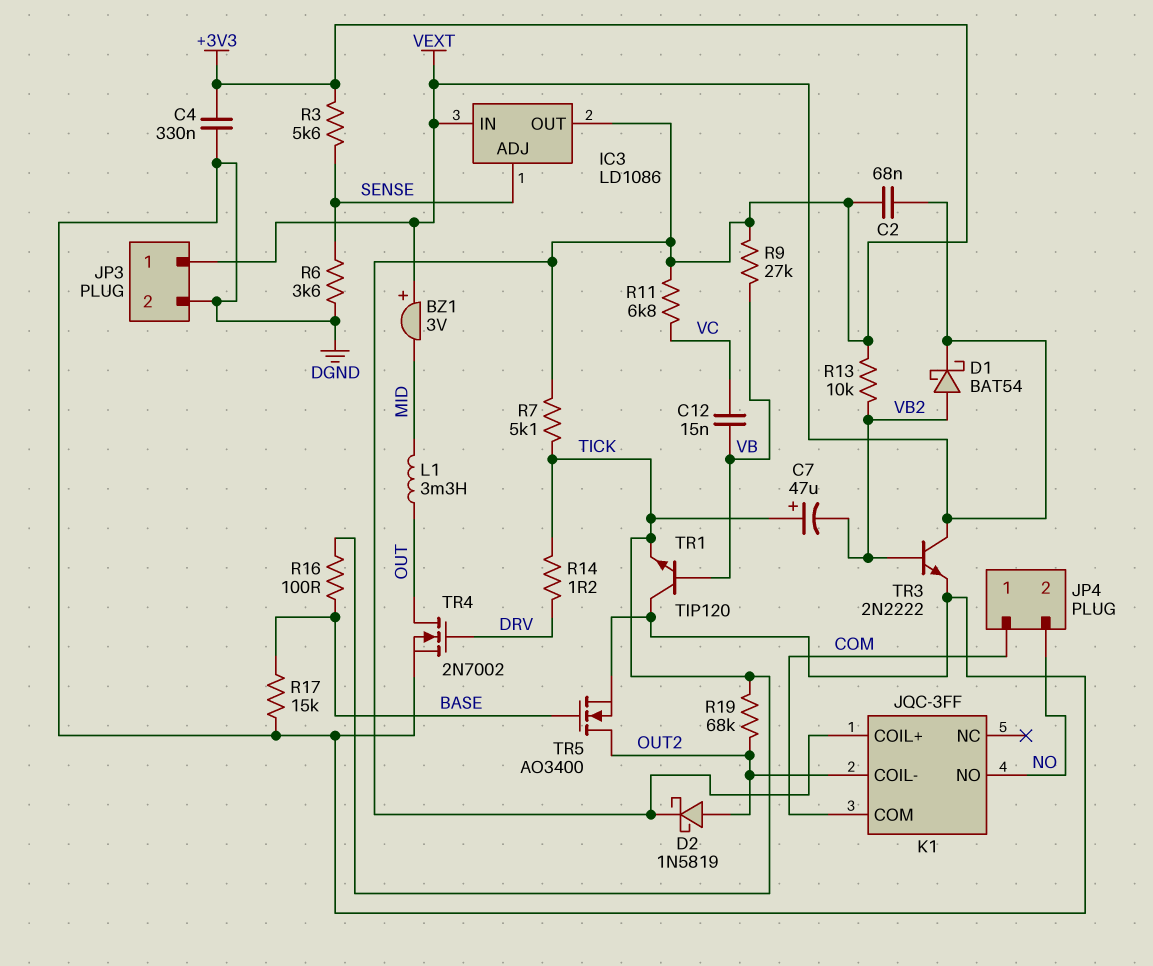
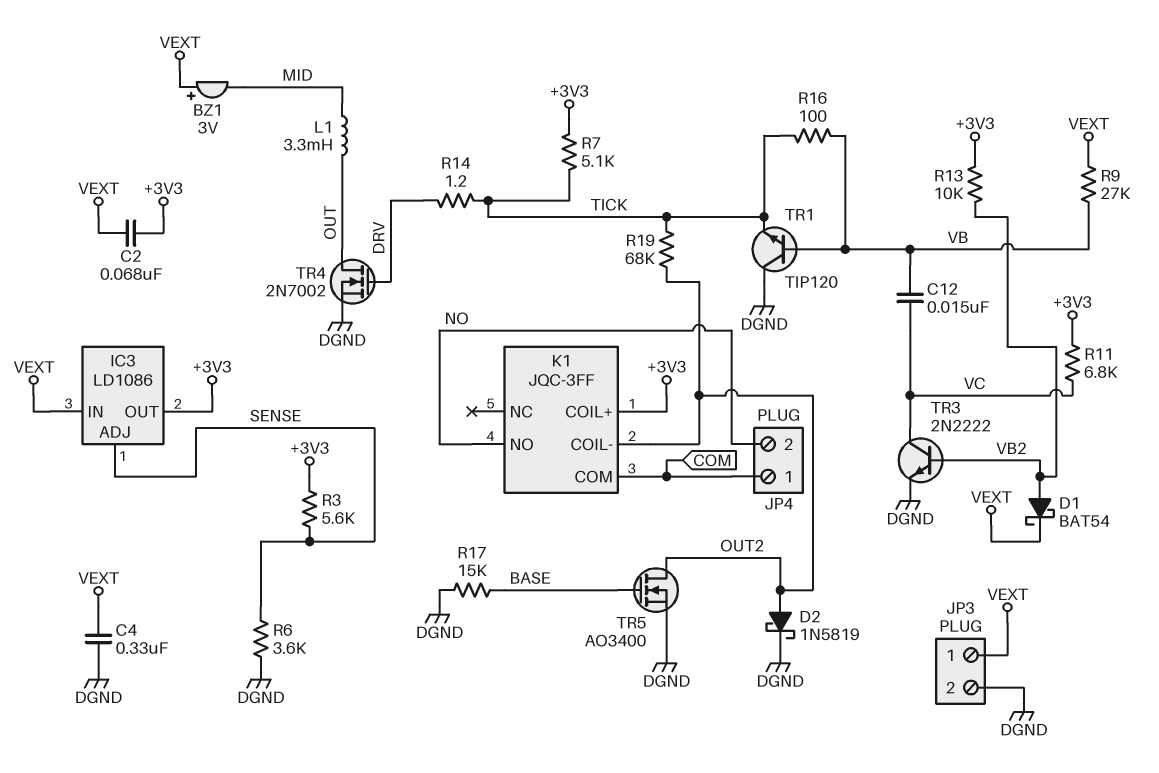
C4: 330nF (+3V3, DGND) -> 330nF (DGND, VEXT)
C7: 47uF (plus TICK, minus VB2) -> none
D2: schottky 1N5819 (A OUT2, K +3V3) -> schottky 1N5819 (A OUT2, K DGND)
R9: 27k (+3V3, VB) -> 27k (VB, VEXT)
R16: 100 (BASE, TICK) -> 100 (TICK, VB)
TR3: NPN 2N2222 (B VB2, C VEXT, E DGND) -> NPN 2N2222 (B VB2, C VC, E DGND)

